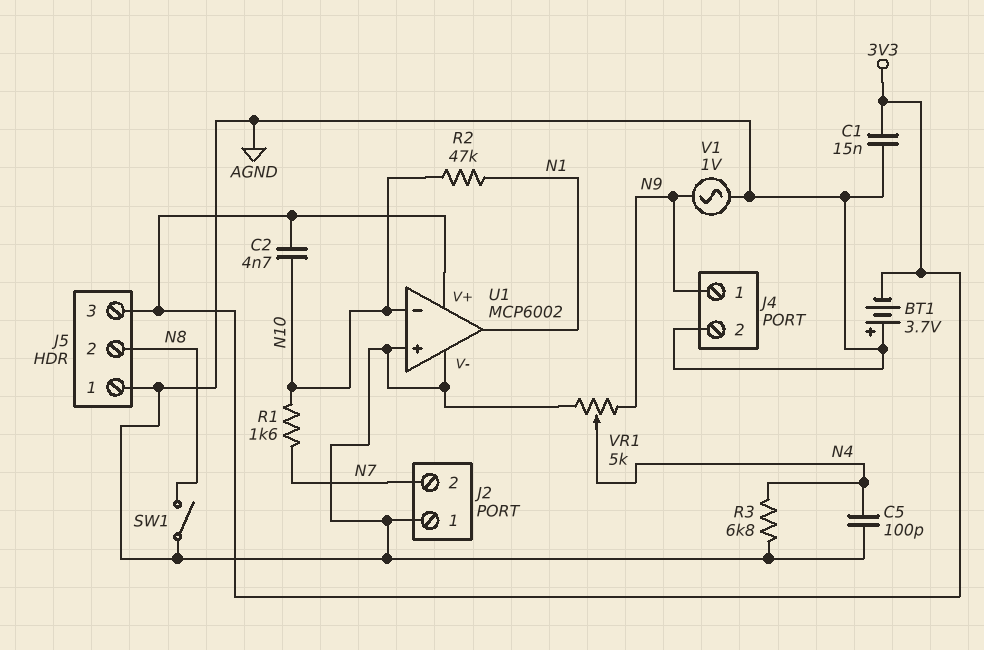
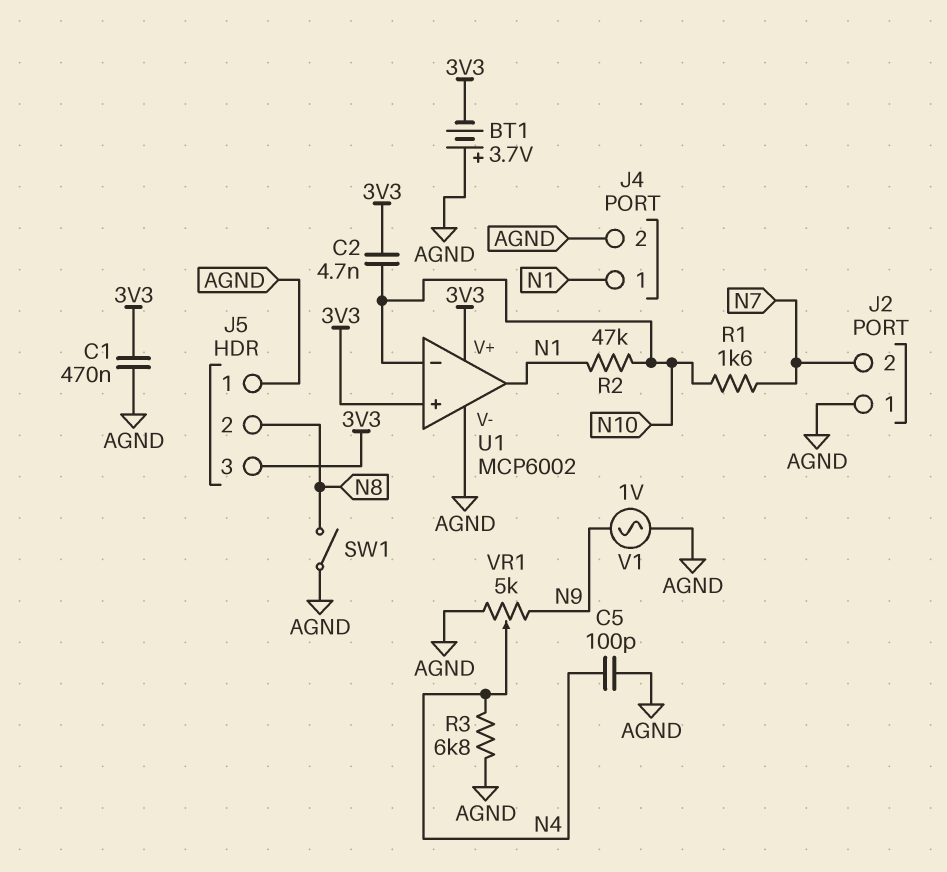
C1: 15nF (3V3, AGND) -> 470nF (3V3, AGND)
J4 pin 1: N9 -> N1
U1 pin in+: AGND -> 3V3

